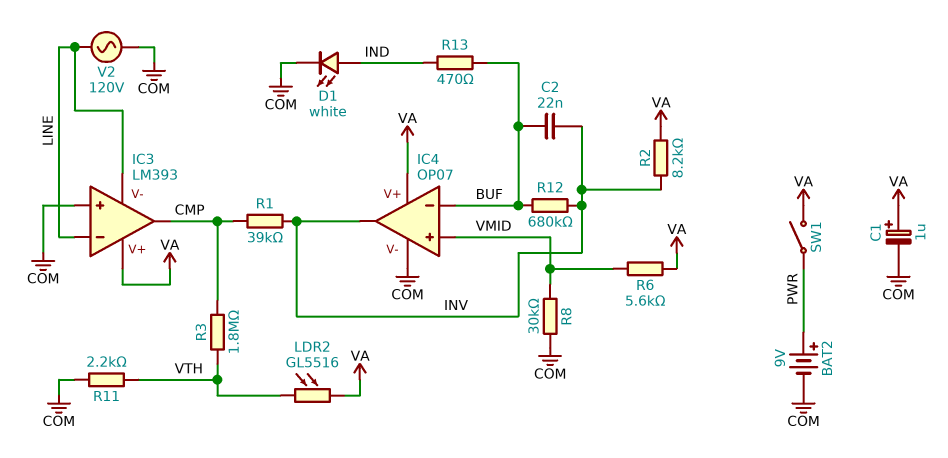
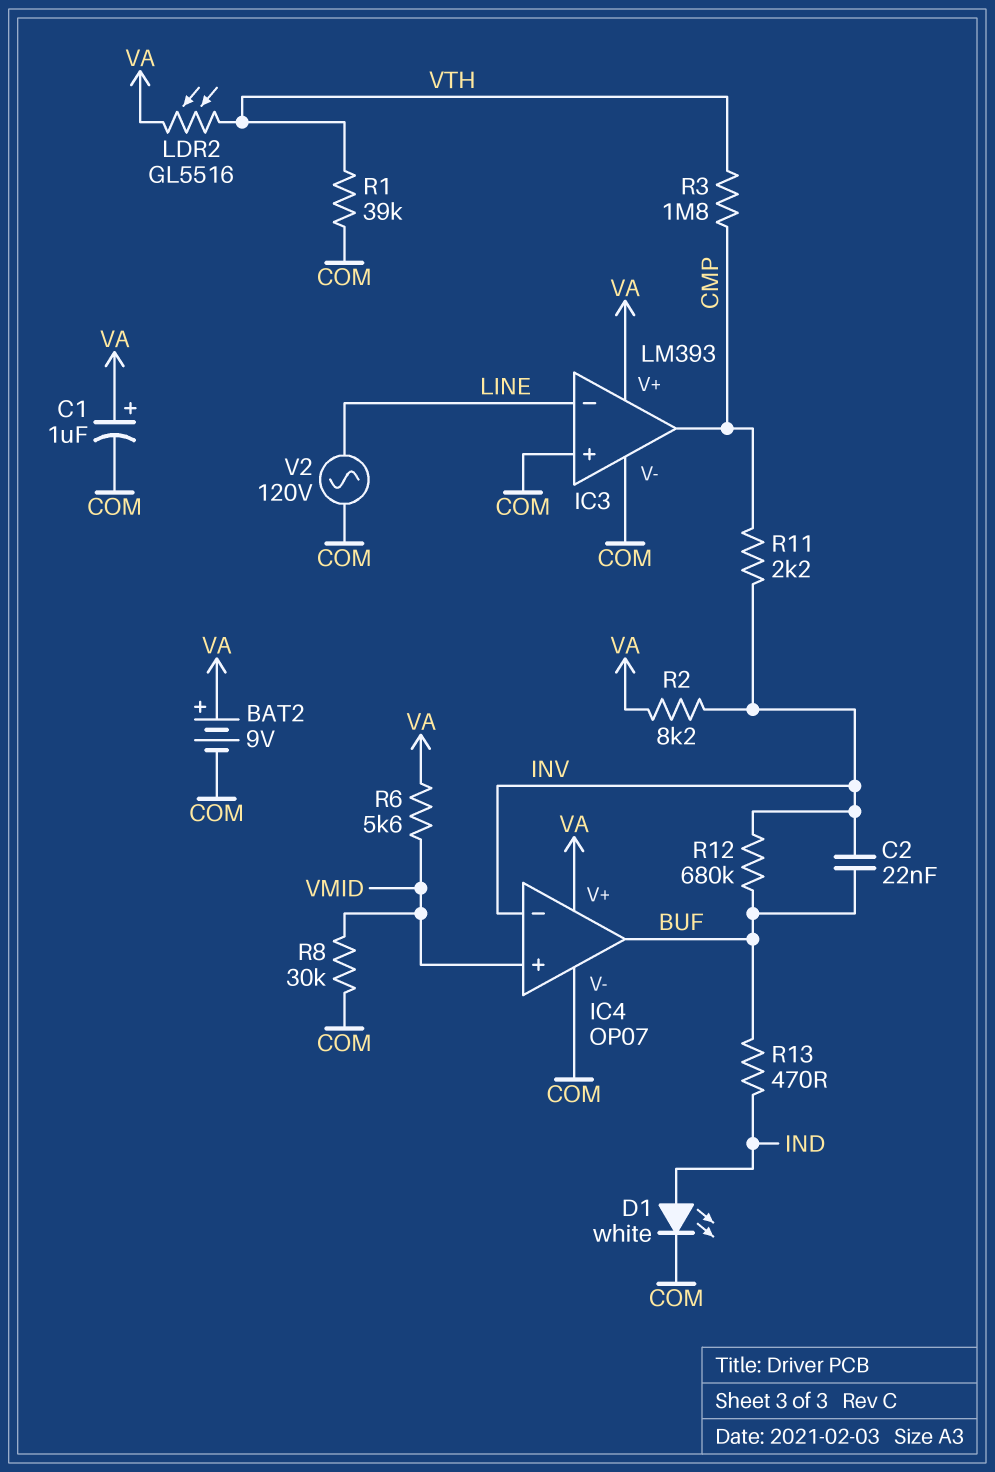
BAT2: 9V (plus PWR, minus COM) -> 9V (plus VA, minus COM)
IC3 pin V-: LINE -> COM
IC4 pin in-: BUF -> INV
IC4 pin out: INV -> BUF
R1: 39k (CMP, INV) -> 39k (COM, VTH)
R11: 2.2k (COM, VTH) -> 2.2k (CMP, INV)
SW1: switch (PWR, VA) -> none

